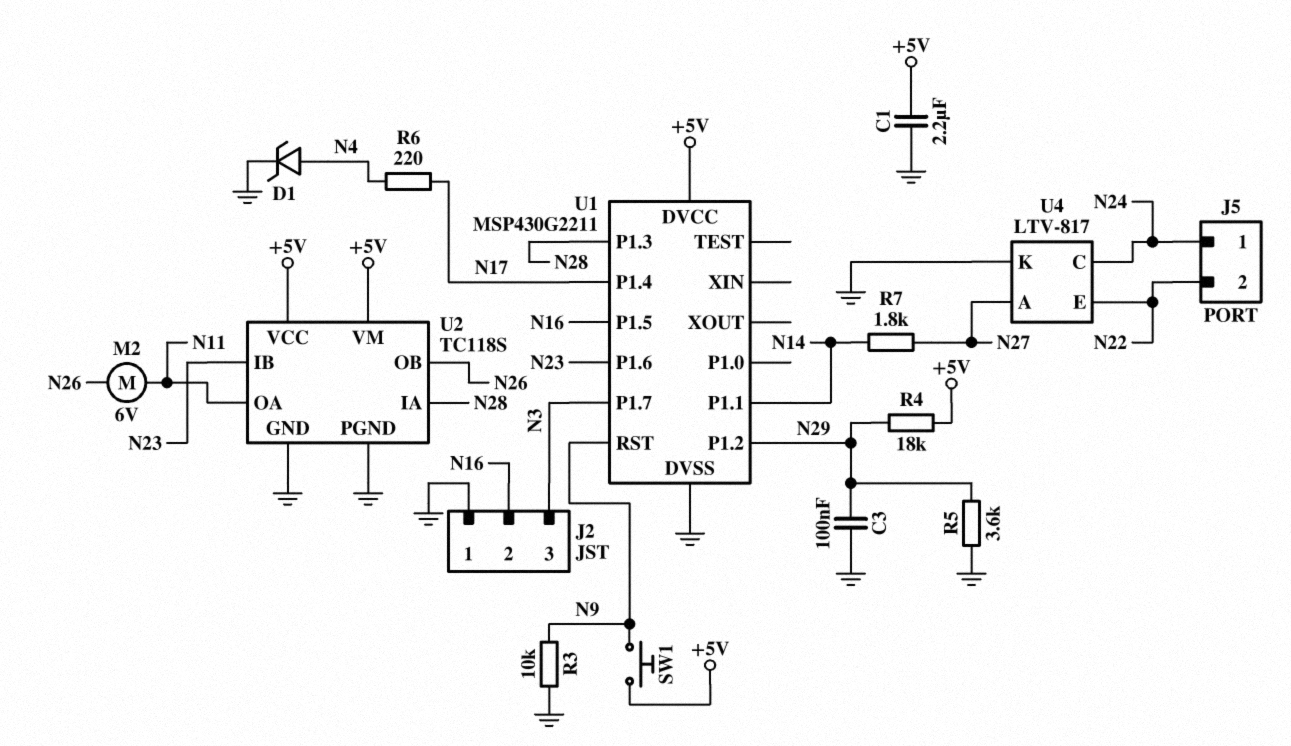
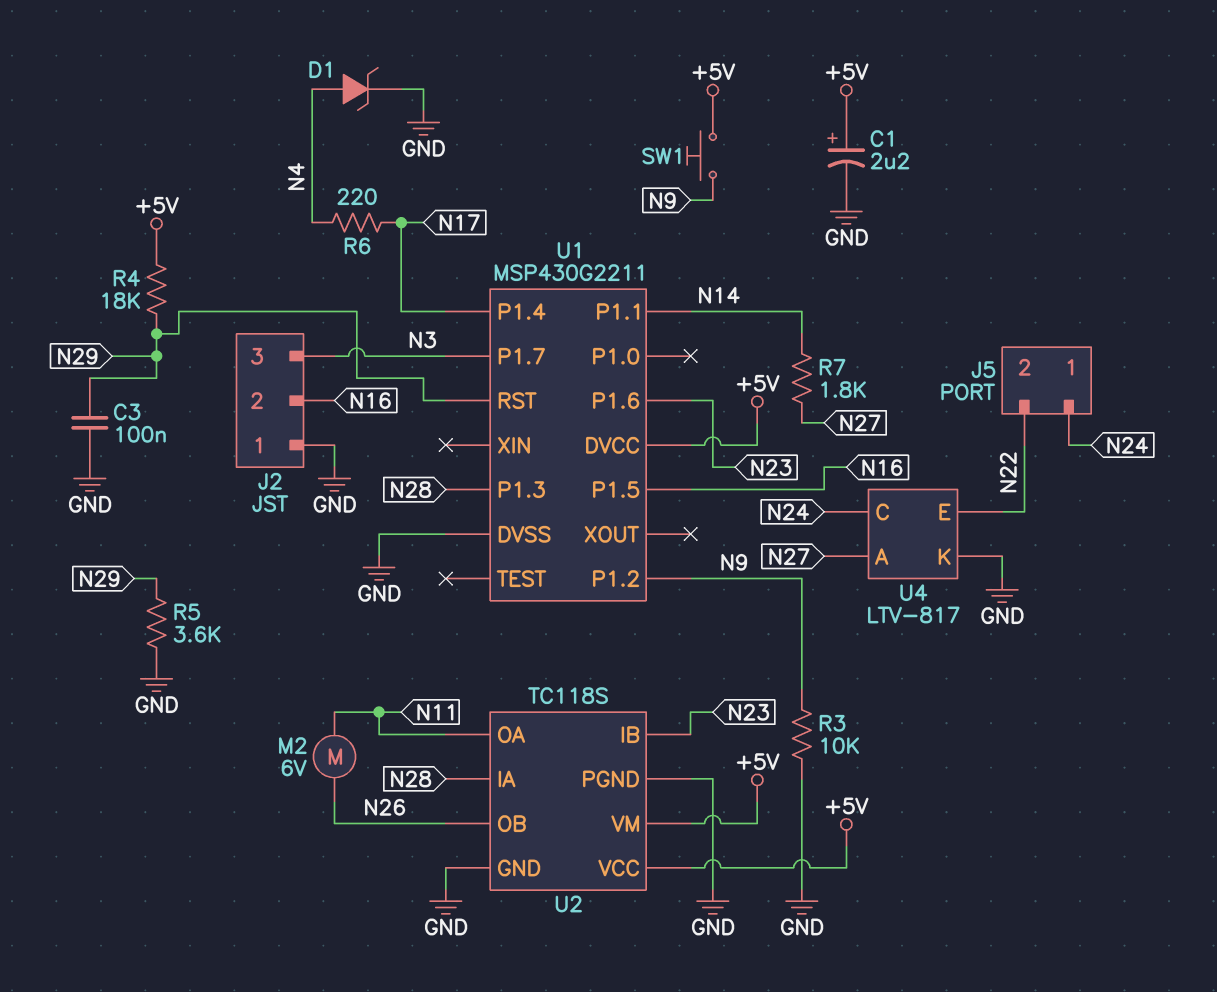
C1: 2.2uF (+5V, GND) -> 2.2uF (plus +5V, minus GND)
U1 pin P1.2: N29 -> N9
U1 pin RST: N9 -> N29

